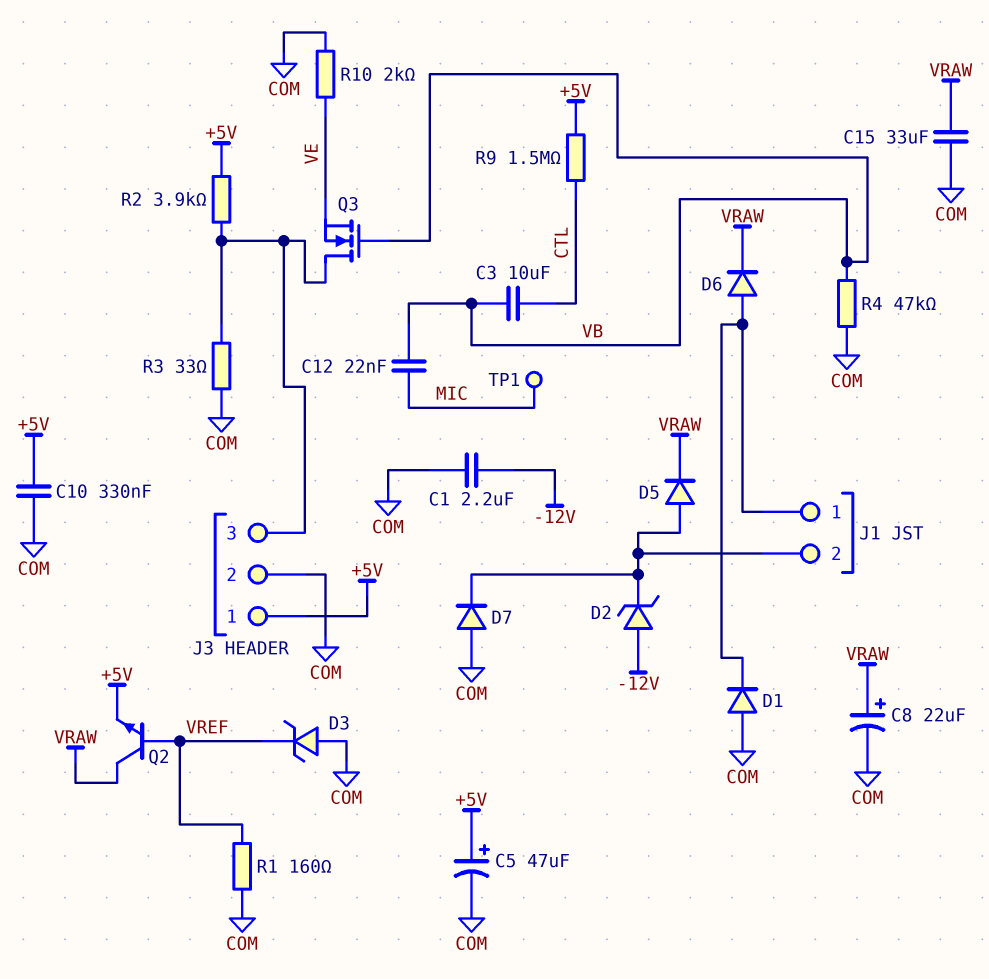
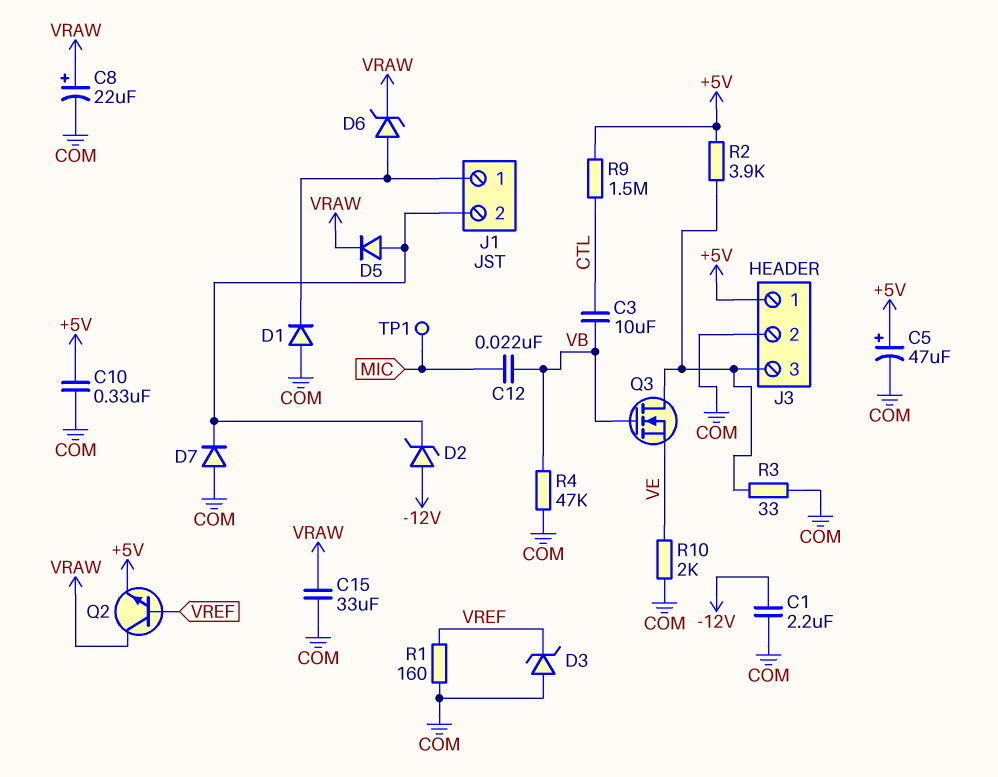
D6: diode (A J1/1, K VRAW) -> zener (A J1/1, K VRAW)

